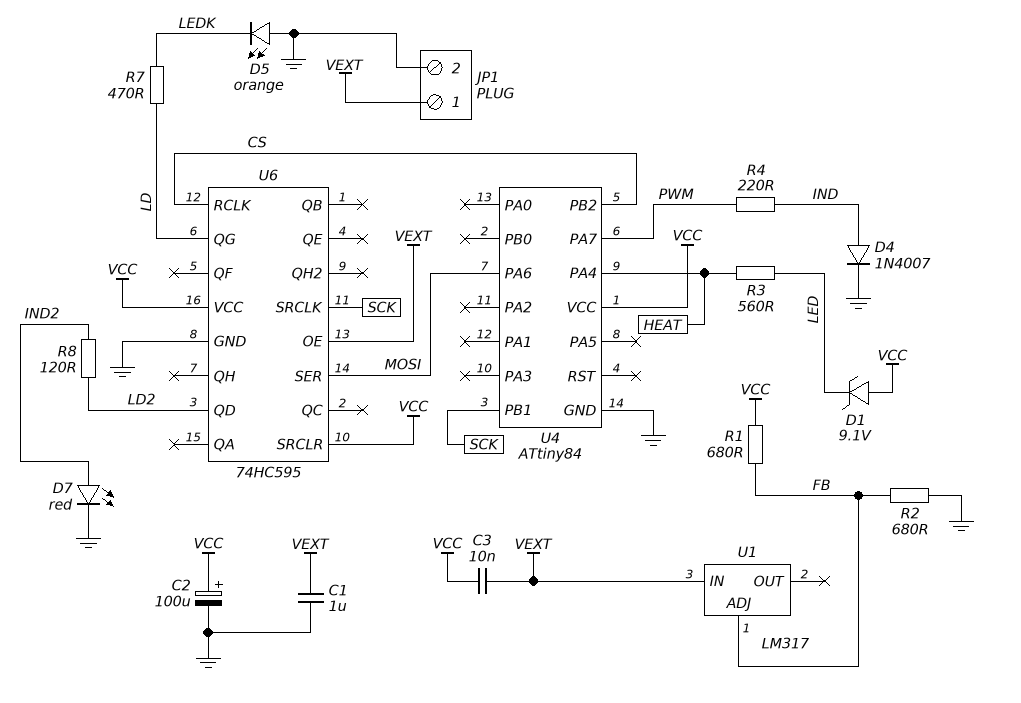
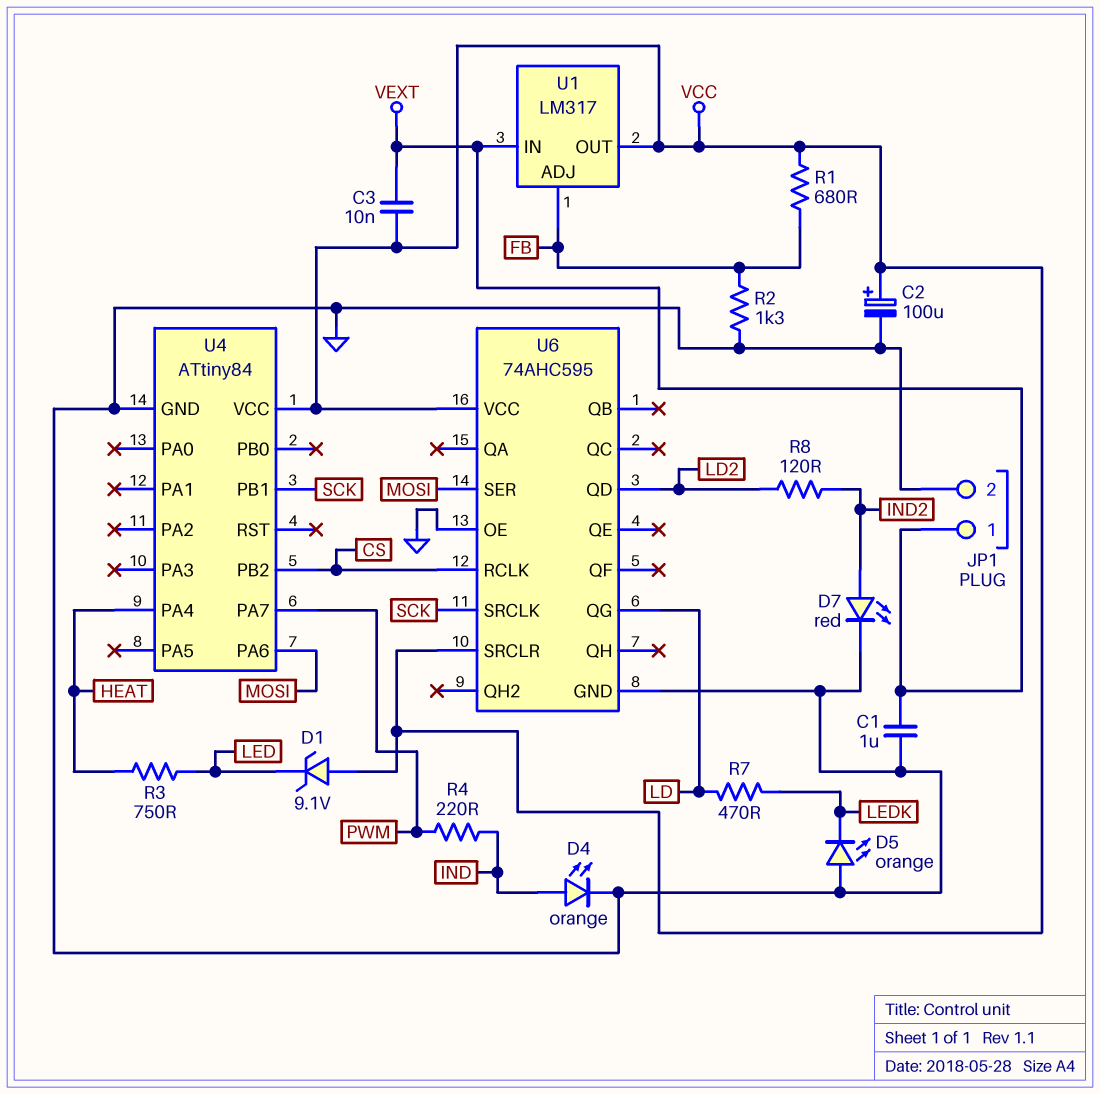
D4: diode 1N4007 (A IND, K GND) -> LED orange (A IND, K GND)
R2: 680 (FB, GND) -> 1.3k (FB, GND)
R3: 560 (HEAT, LED) -> 750 (HEAT, LED)
U1 pin OUT: none -> VCC
U6: 74HC595 -> 74AHC595
U6 pin OE: VEXT -> GND

